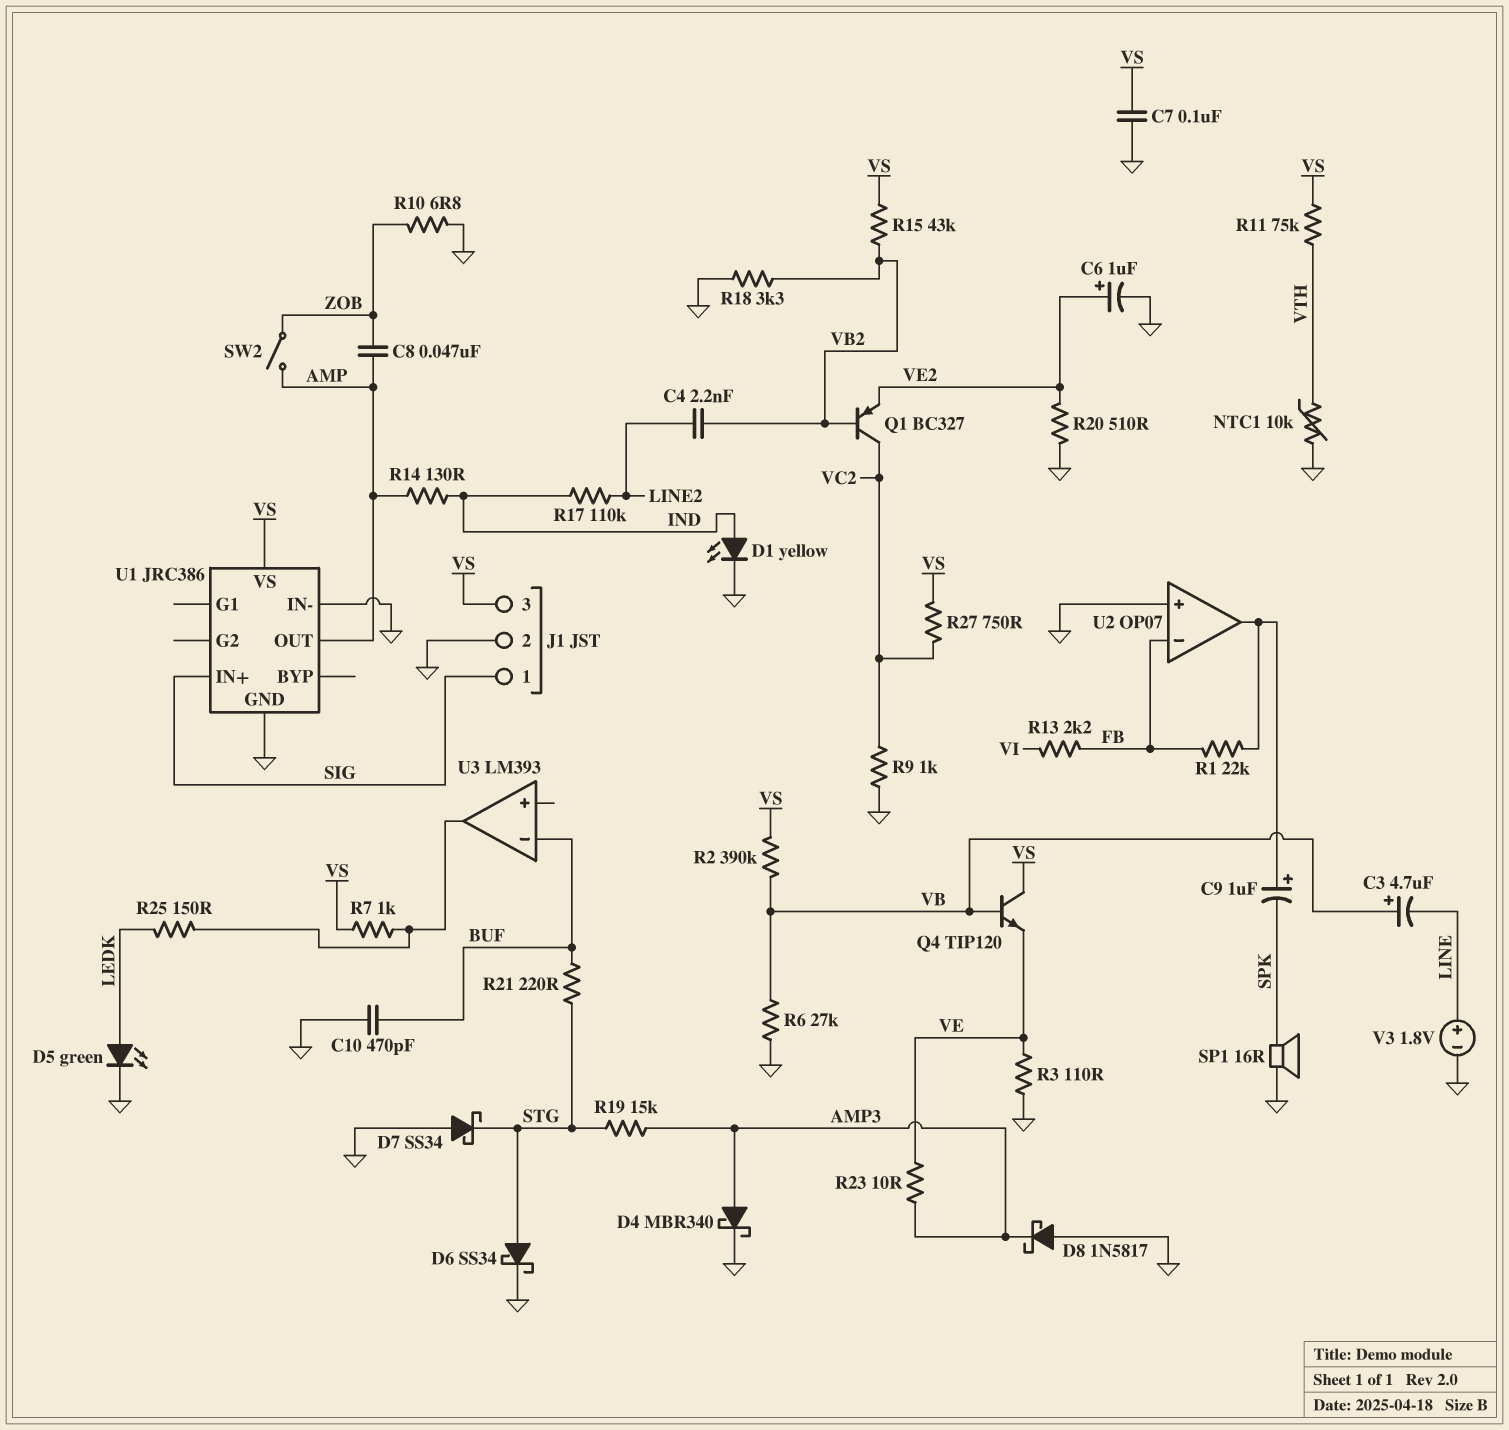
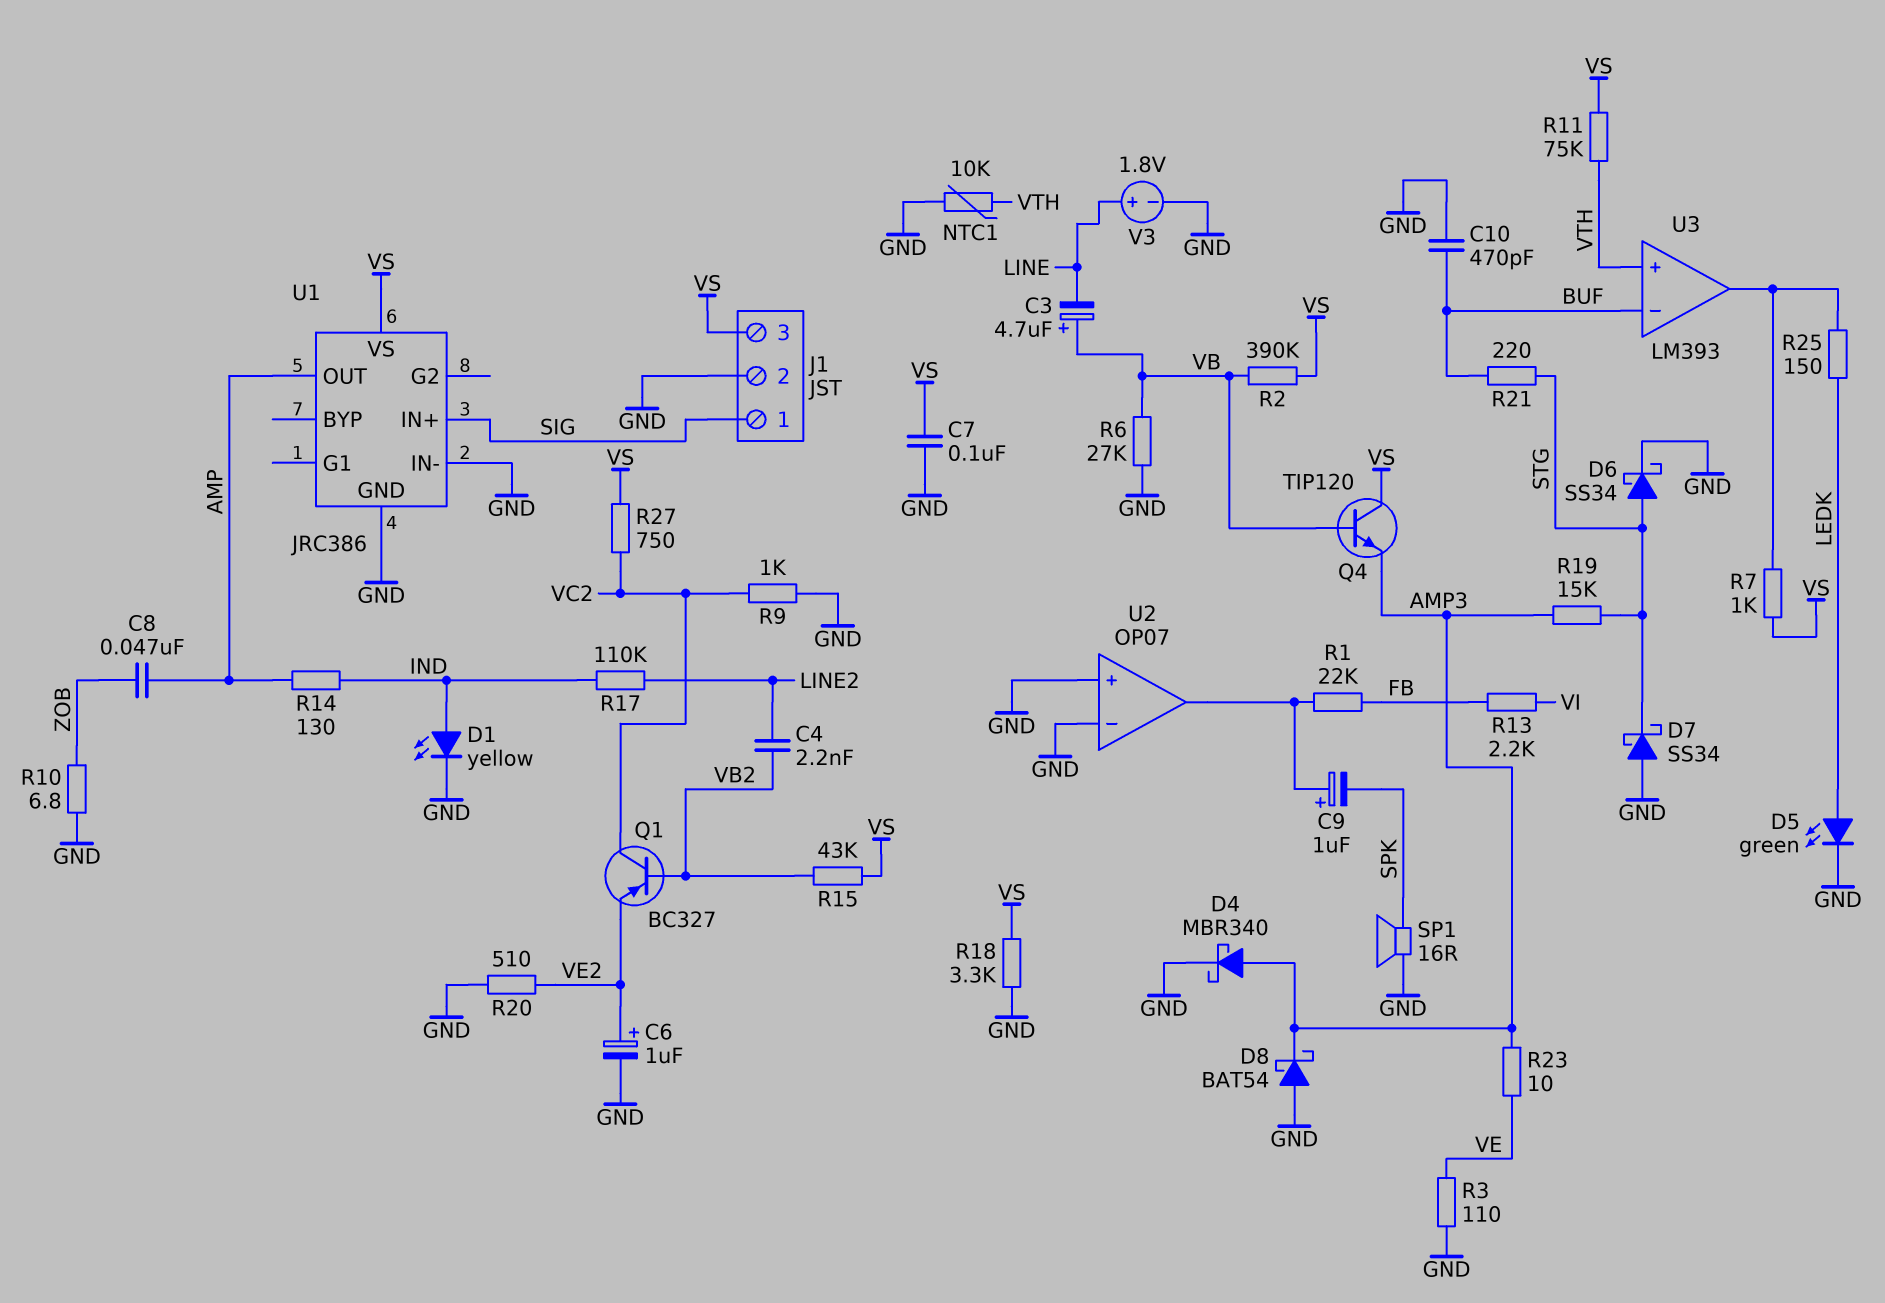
D8: schottky 1N5817 (A GND, K AMP3) -> schottky BAT54 (A GND, K AMP3)
Q4: NPN TIP120 (B VB, C VS, E VE) -> NPN TIP120 (B VB, C VS, E AMP3)
R18: 3.3k (GND, VB2) -> 3.3k (GND, VS)
SW2: switch (AMP, ZOB) -> none
U2 pin in-: FB -> GND
U3 pin in+: none -> VTH

